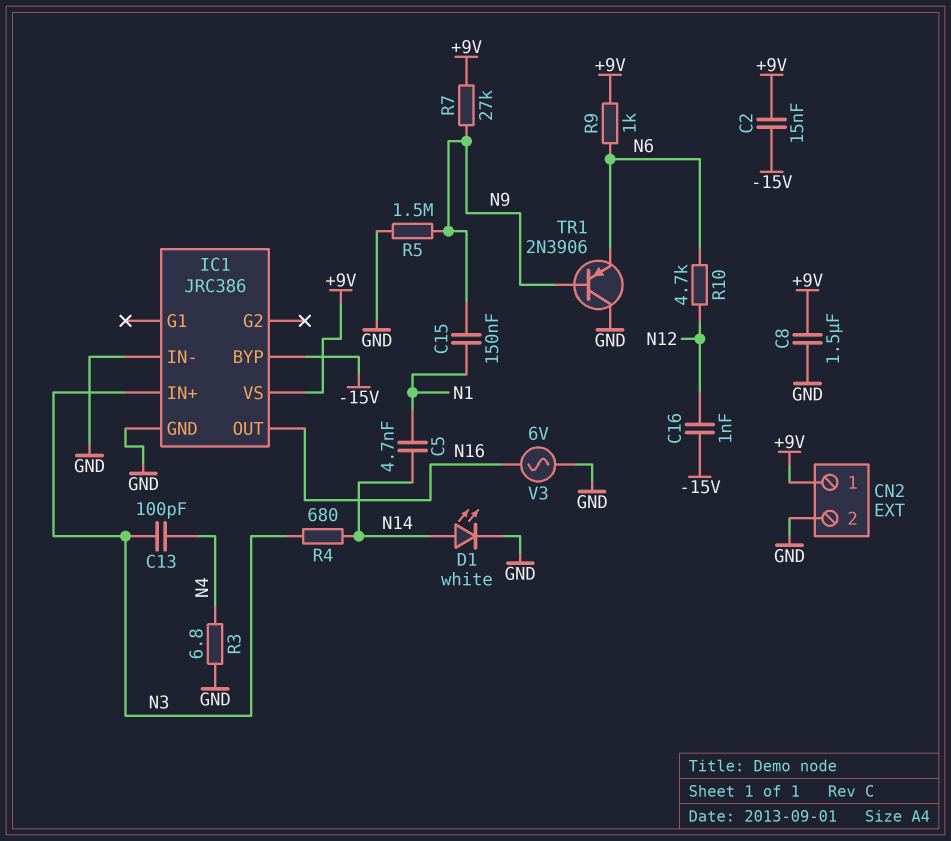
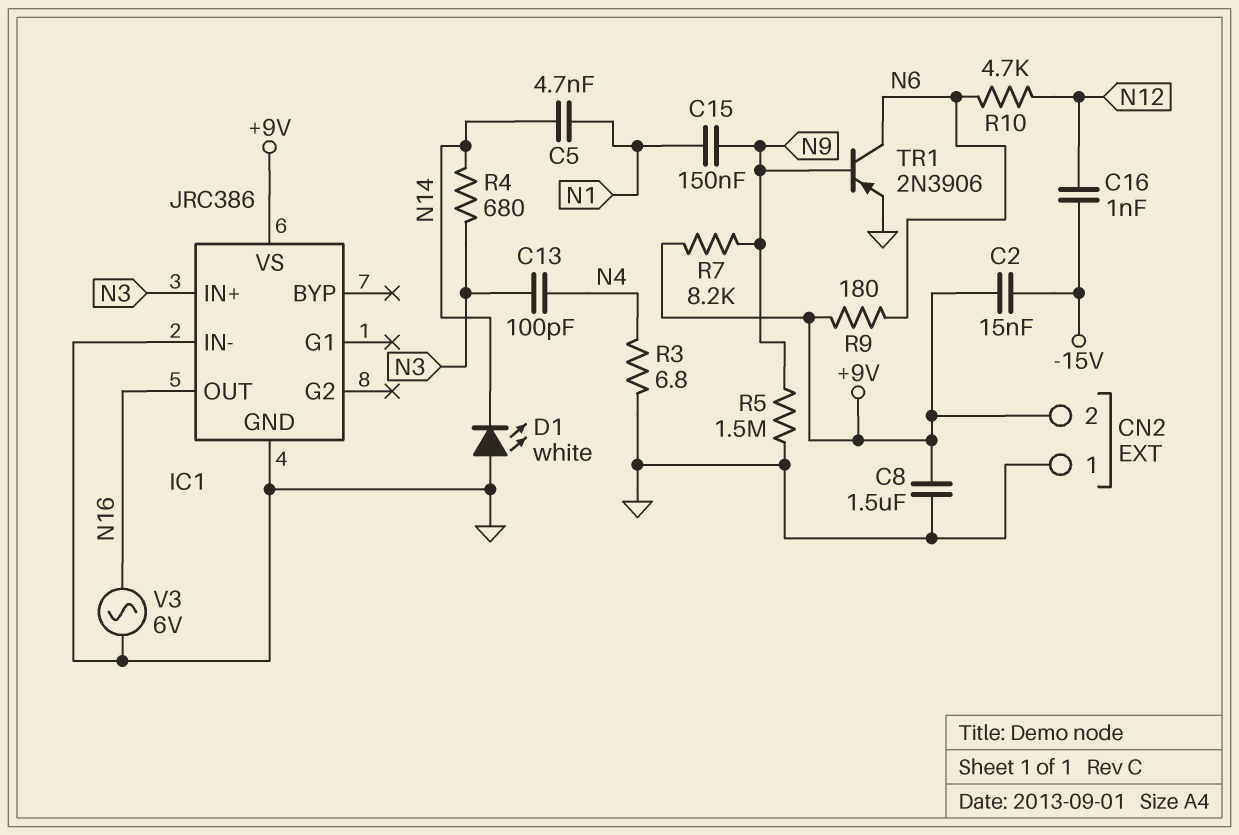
CN2 pin 1: +9V -> GND
CN2 pin 2: GND -> +9V
D1: LED white (A N14, K GND) -> LED white (A GND, K N14)
IC1 pin BYP: -15V -> none
R7: 27k (+9V, N9) -> 8.2k (+9V, N9)
R9: 1k (+9V, N6) -> 180 (+9V, N6)
TR1: PNP 2N3906 (B N9, C GND, E N6) -> PNP 2N3906 (B N9, C N6, E GND)

